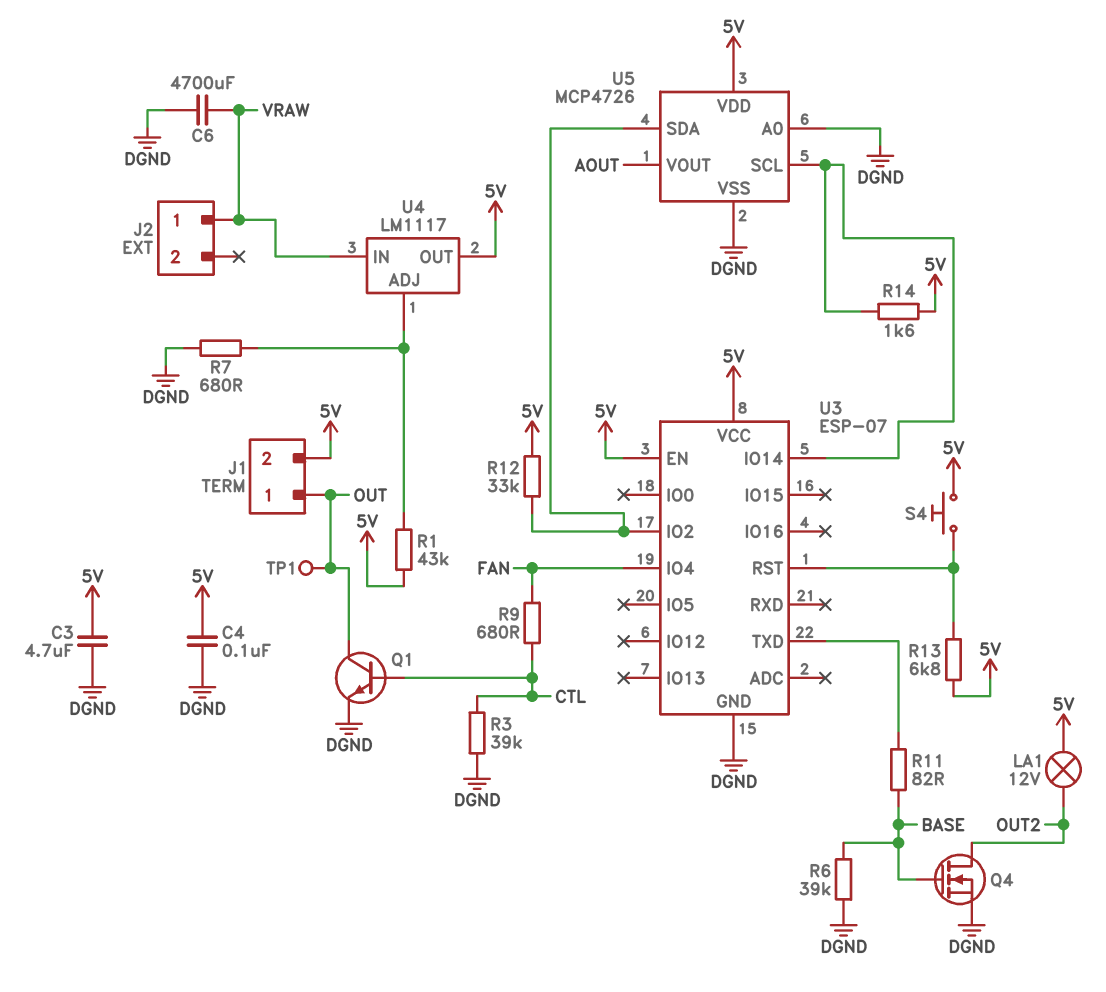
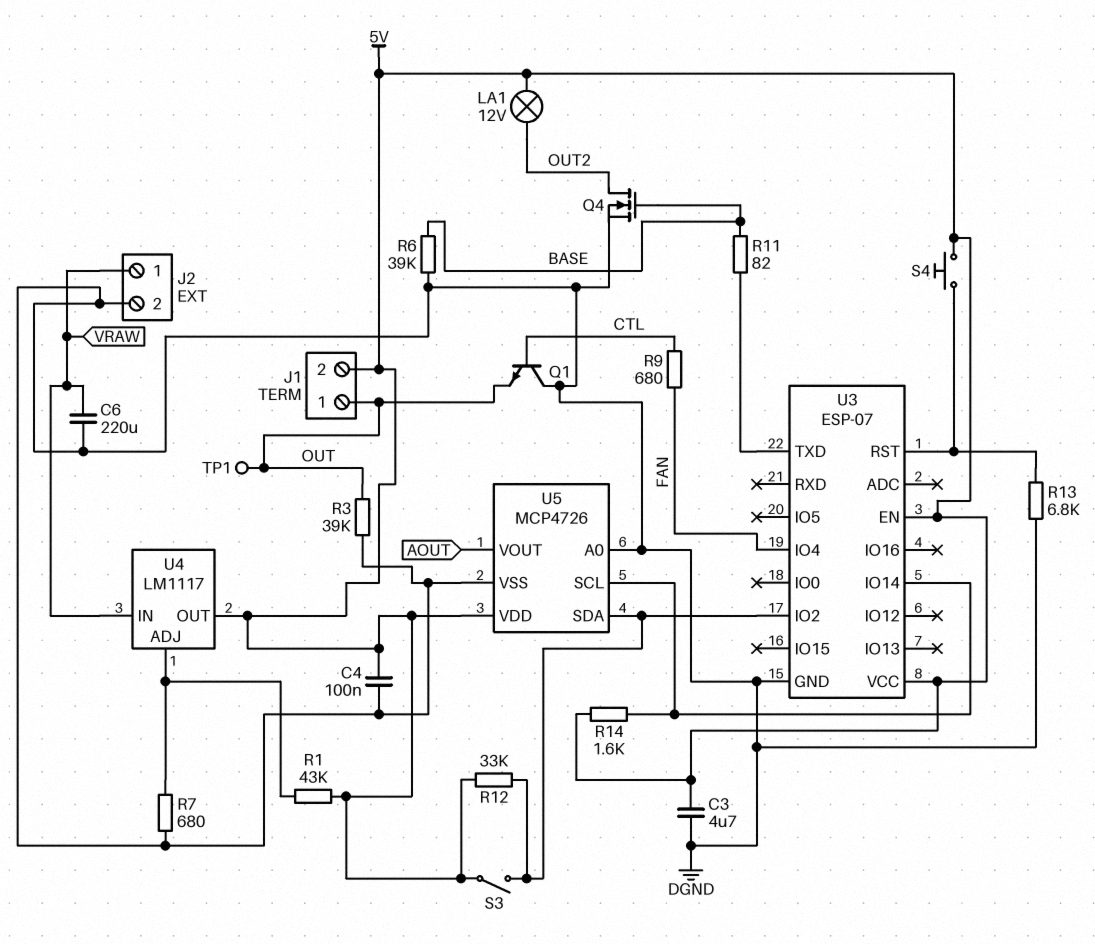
C6: 4700uF (DGND, VRAW) -> 220uF (DGND, VRAW)
J2 pin 2: none -> DGND
Q1: NPN (B CTL, C OUT, E DGND) -> NPN (B CTL, C DGND, E OUT)
R3: 39k (CTL, DGND) -> 39k (DGND, OUT)
R13: 6.8k (5V, U3/RST) -> 6.8k (DGND, U3/RST)
S3: none -> switch (5V, U3/IO2)

